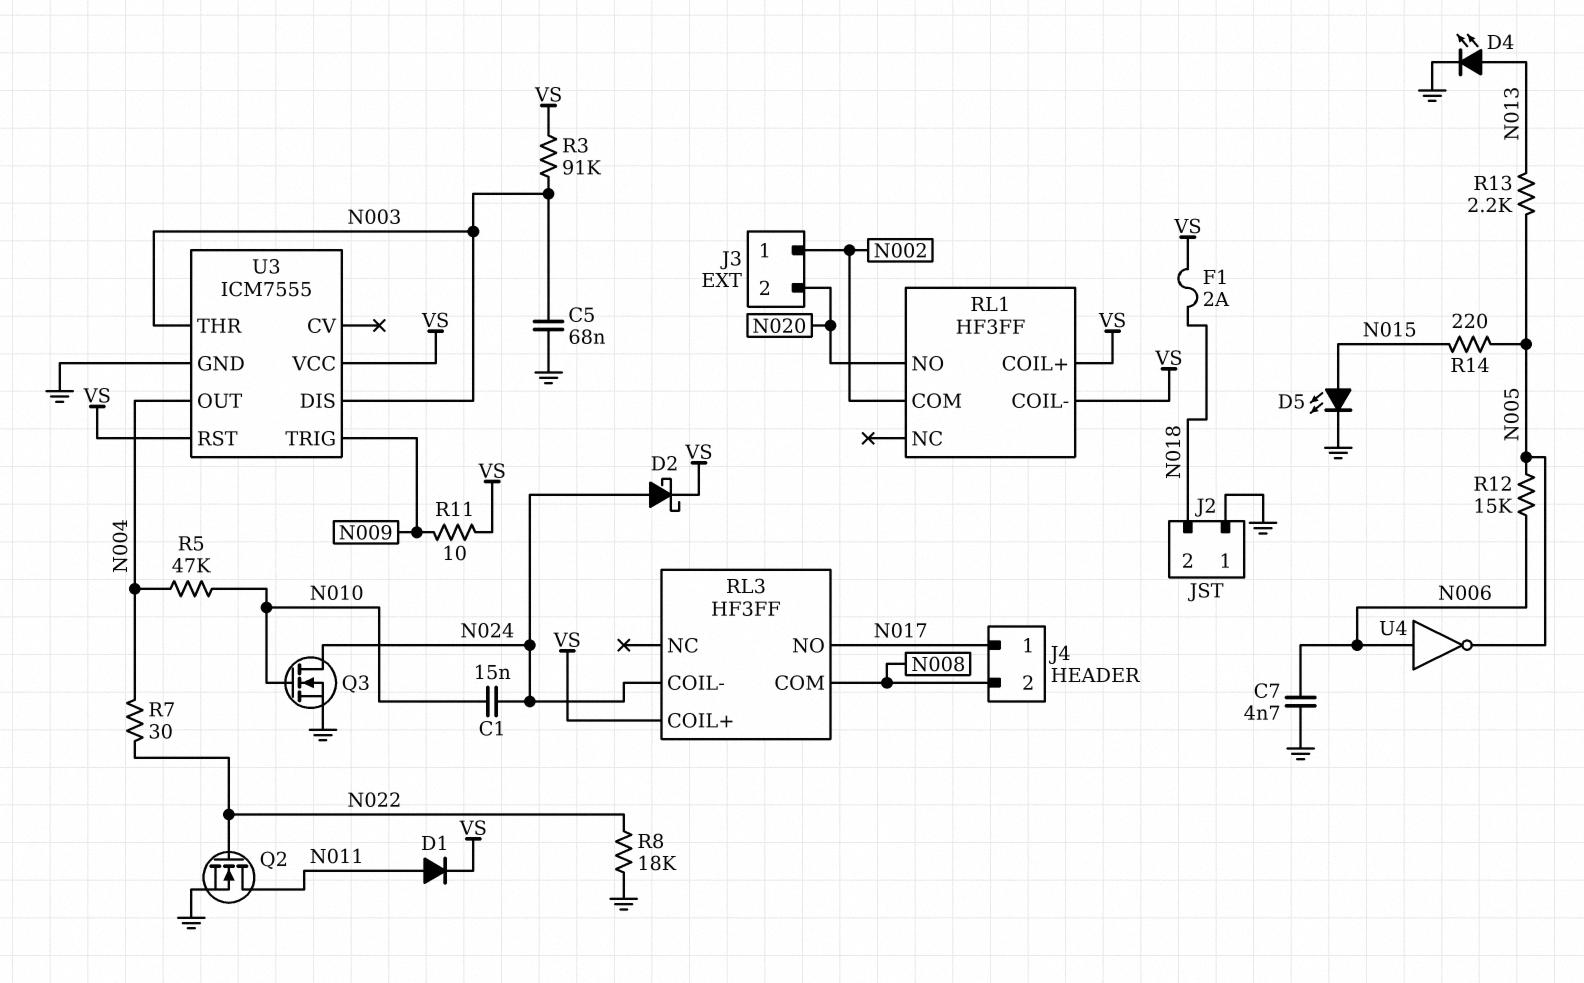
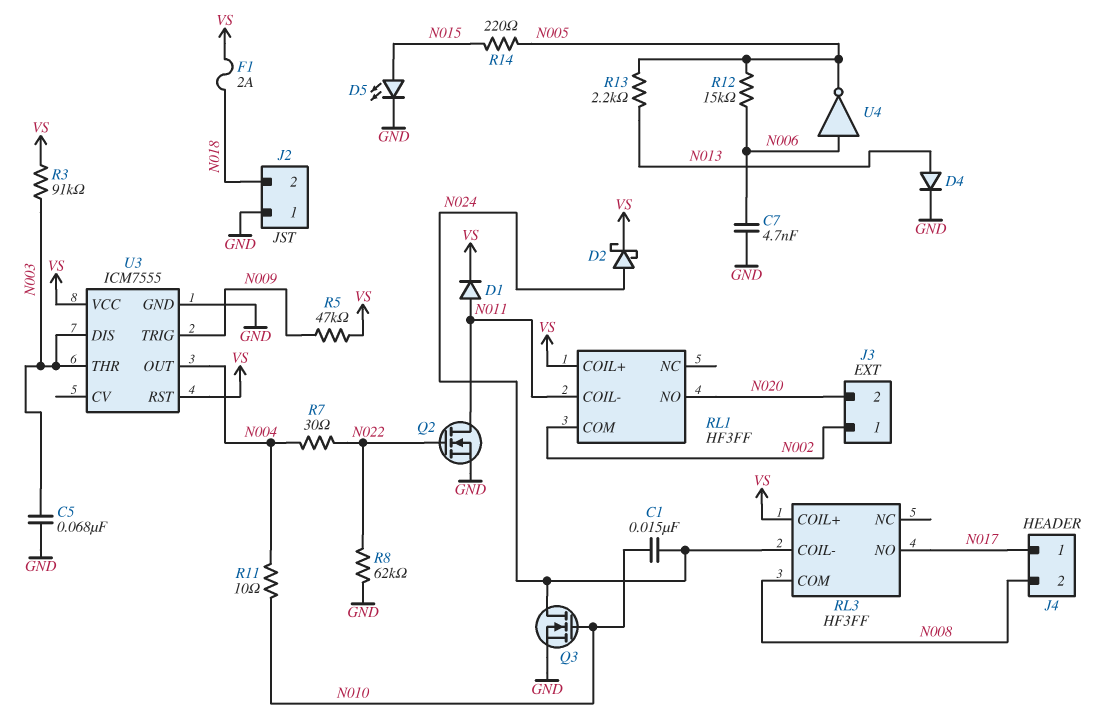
D4: LED (A N013, K GND) -> diode (A N013, K GND)
R5: 47k (N004, N010) -> 47k (N009, VS)
R8: 18k (GND, N022) -> 62k (GND, N022)
R11: 10 (N009, VS) -> 10 (N004, N010)
RL1 pin COIL-: VS -> N011

